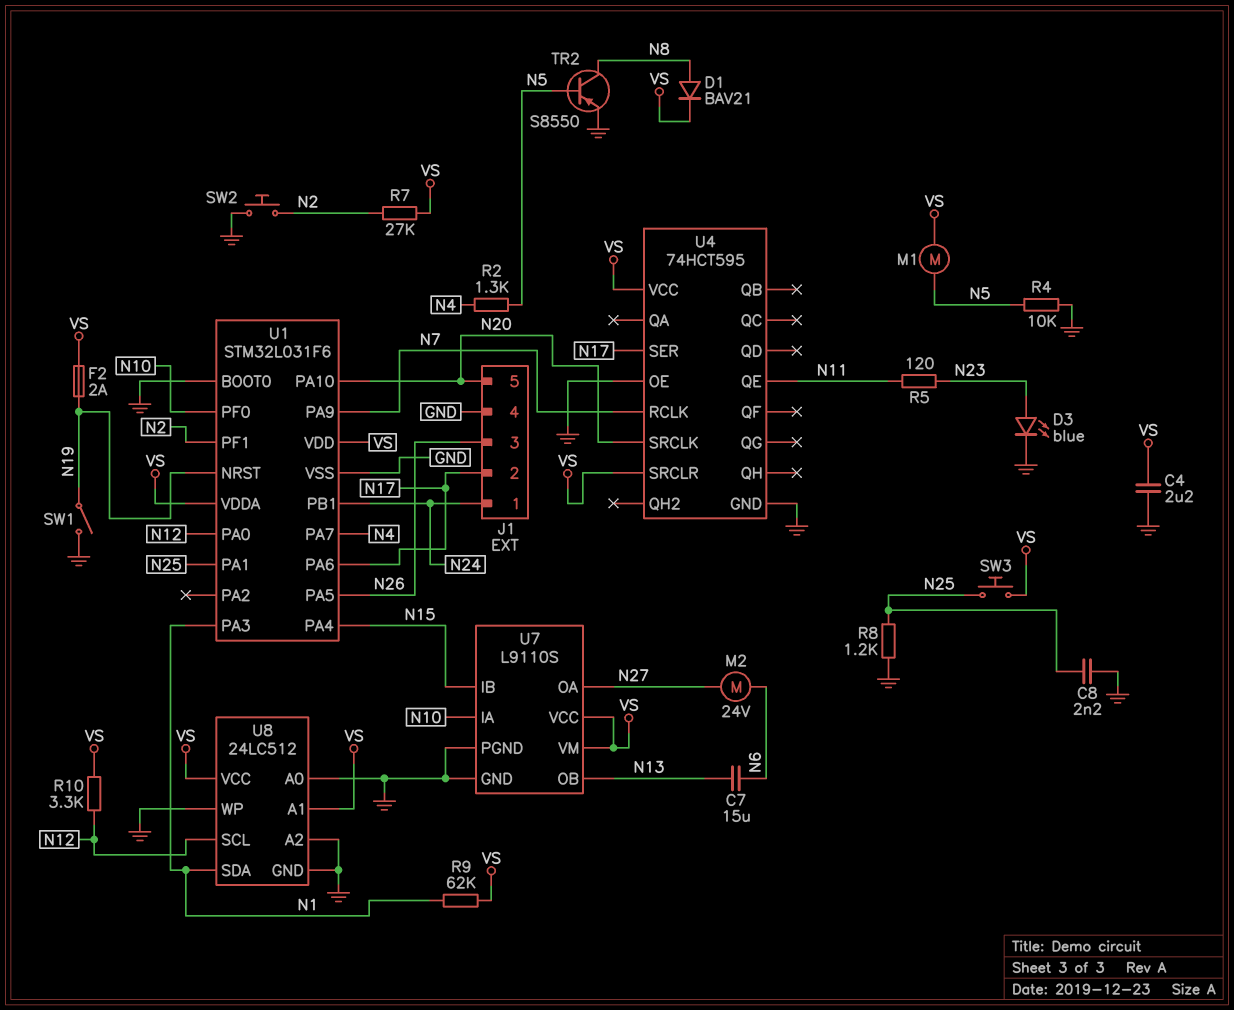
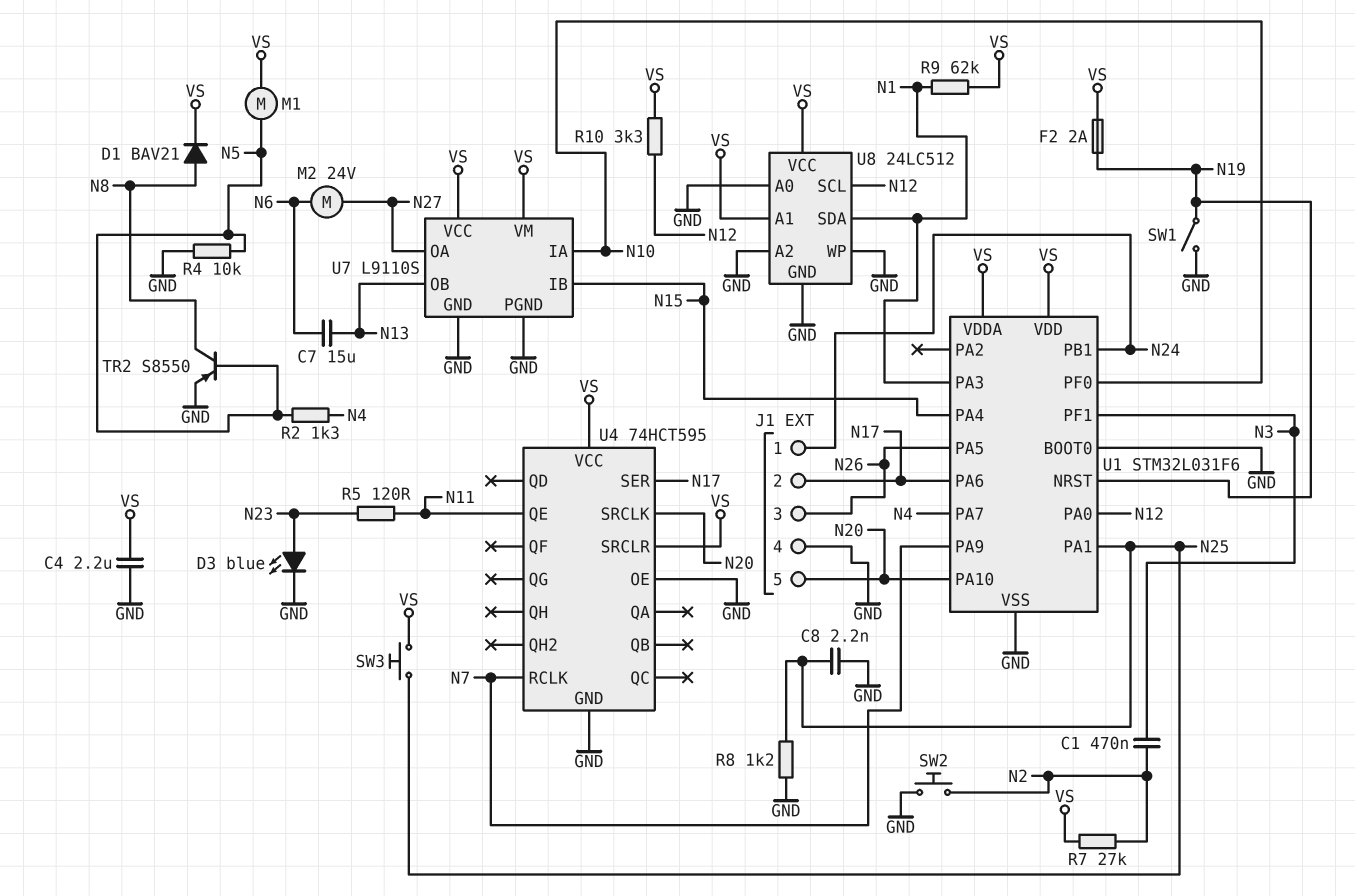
C1: none -> 470nF (N2, N3)
U1 pin PF1: N2 -> N3

